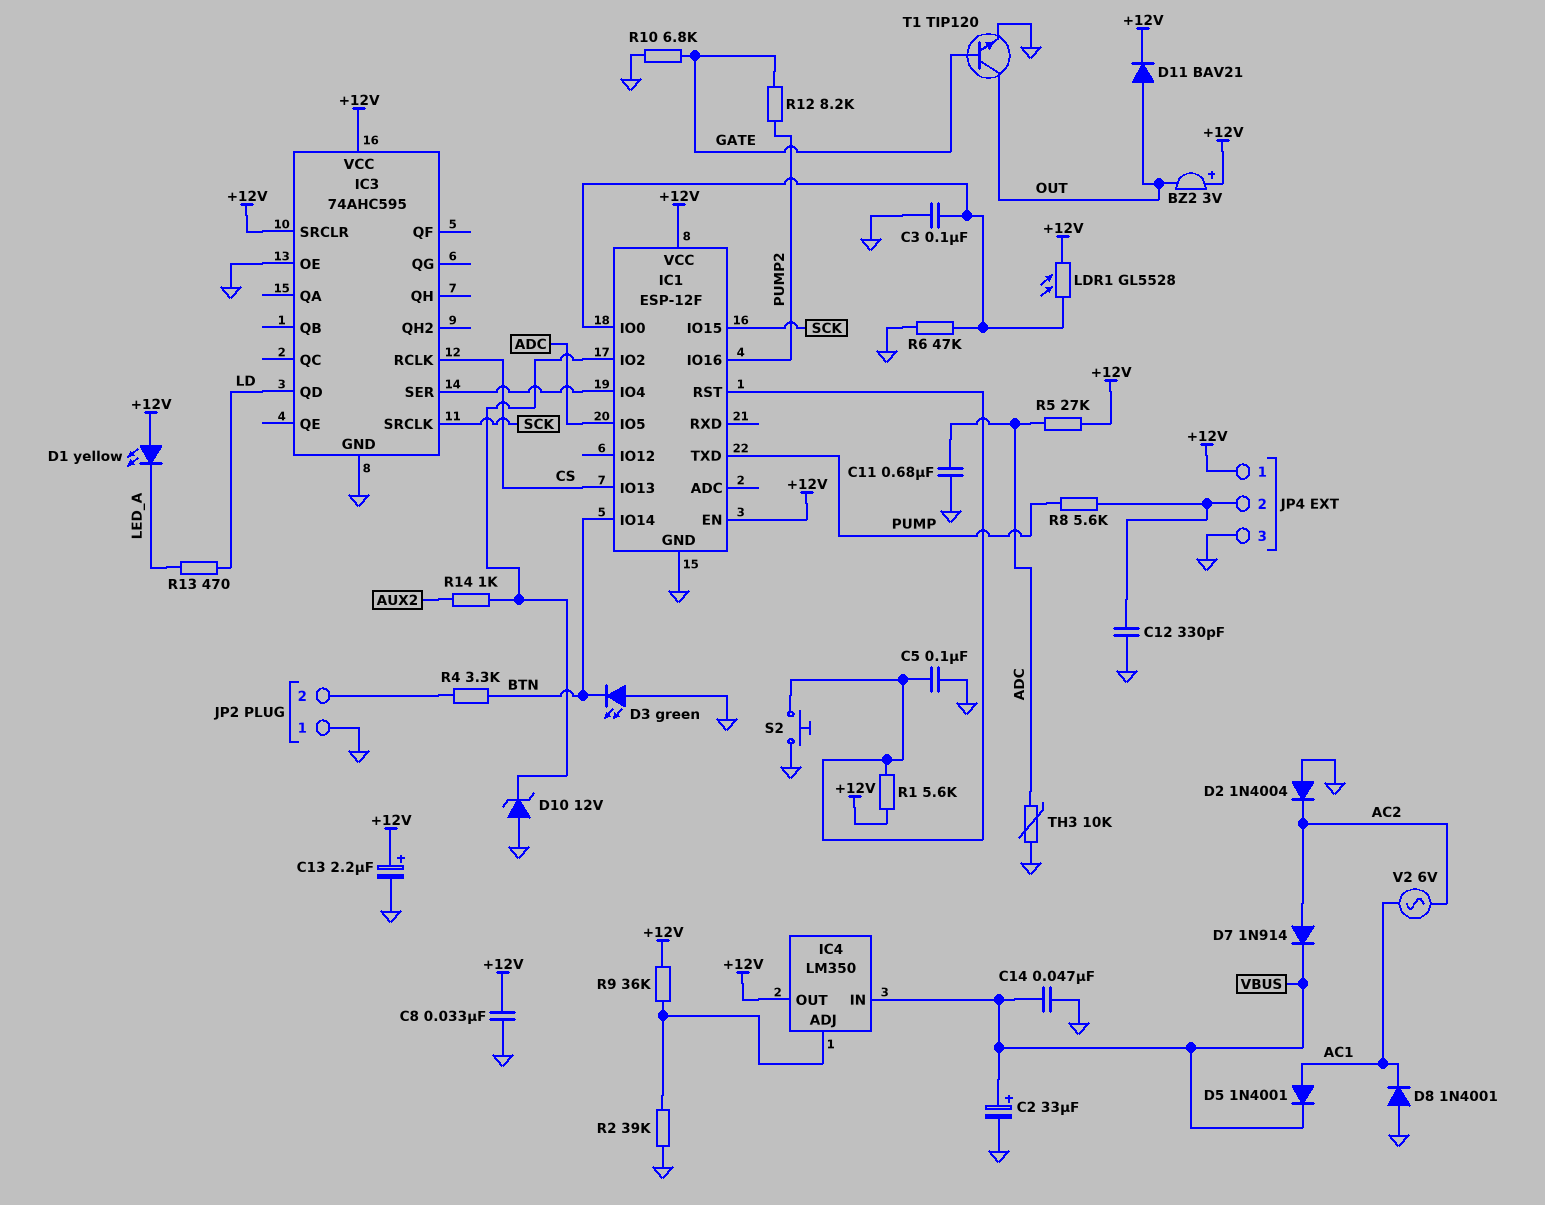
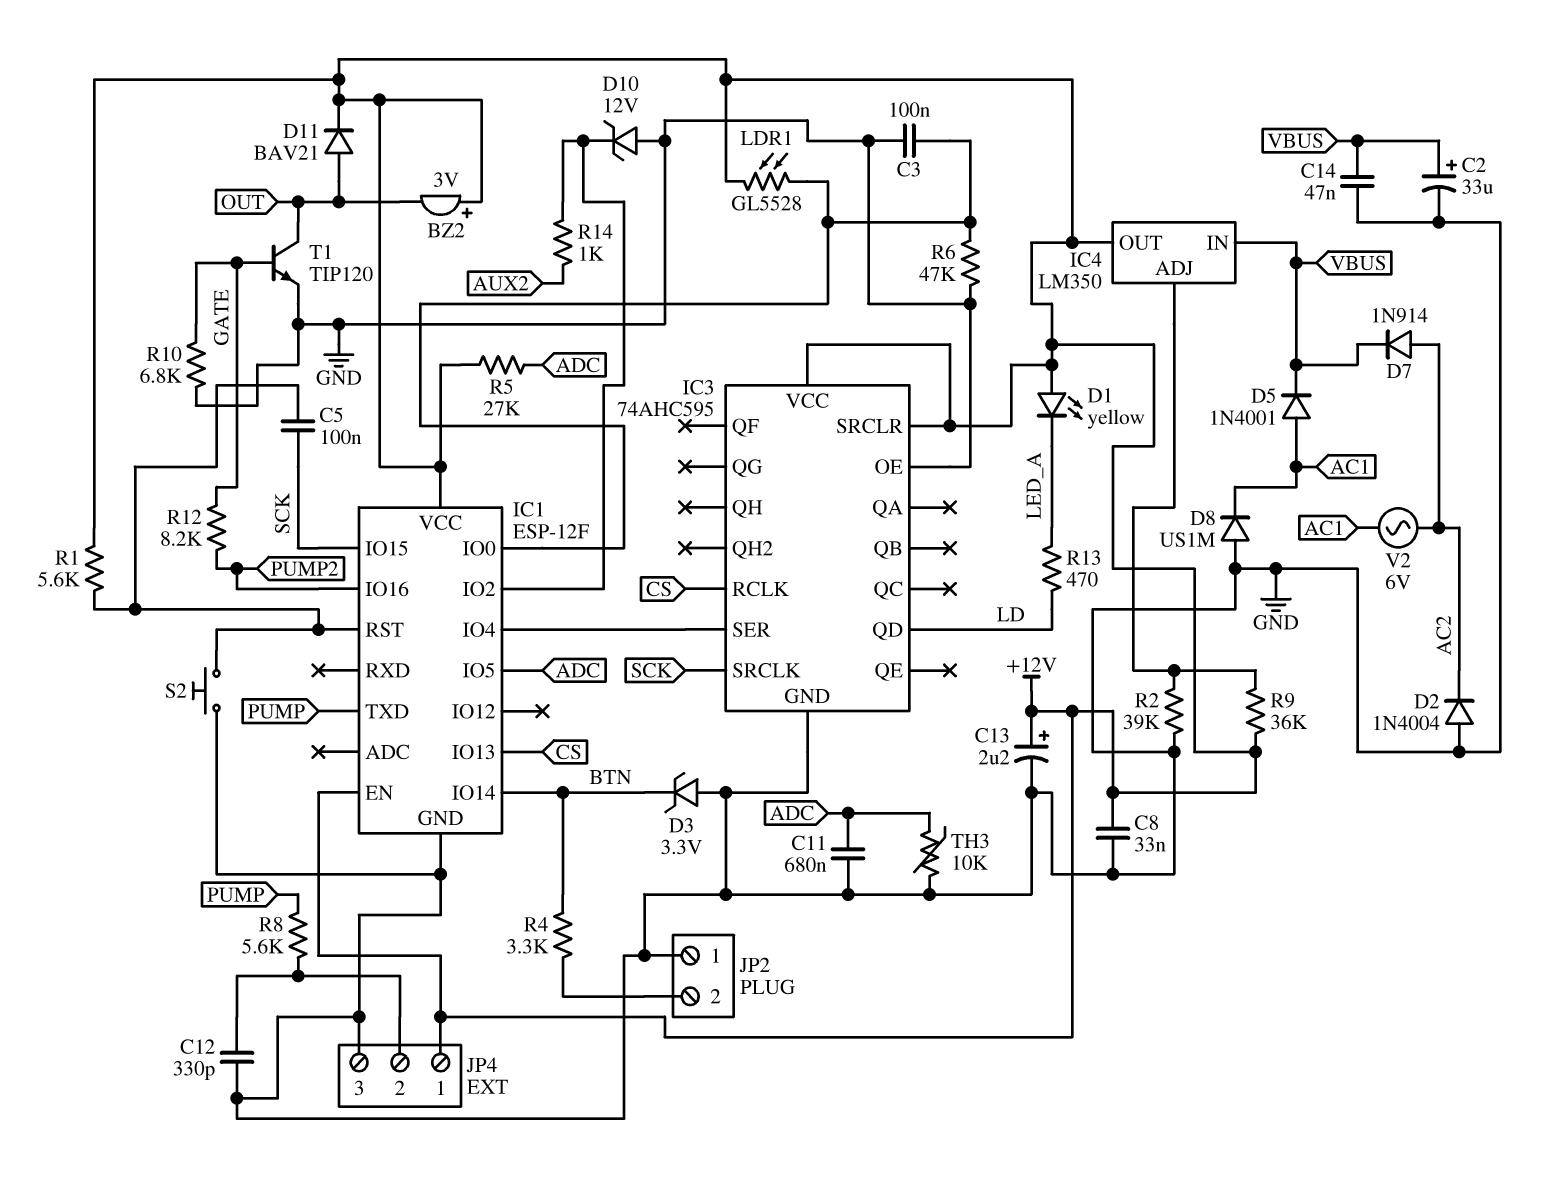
C5: 100nF (GND, IC1/RST) -> 100nF (IC1/RST, SCK)
D3: LED green (A GND, K BTN) -> zener 3.3V (A GND, K BTN)
D8: diode 1N4001 (A GND, K AC1) -> diode US1M (A GND, K AC1)

